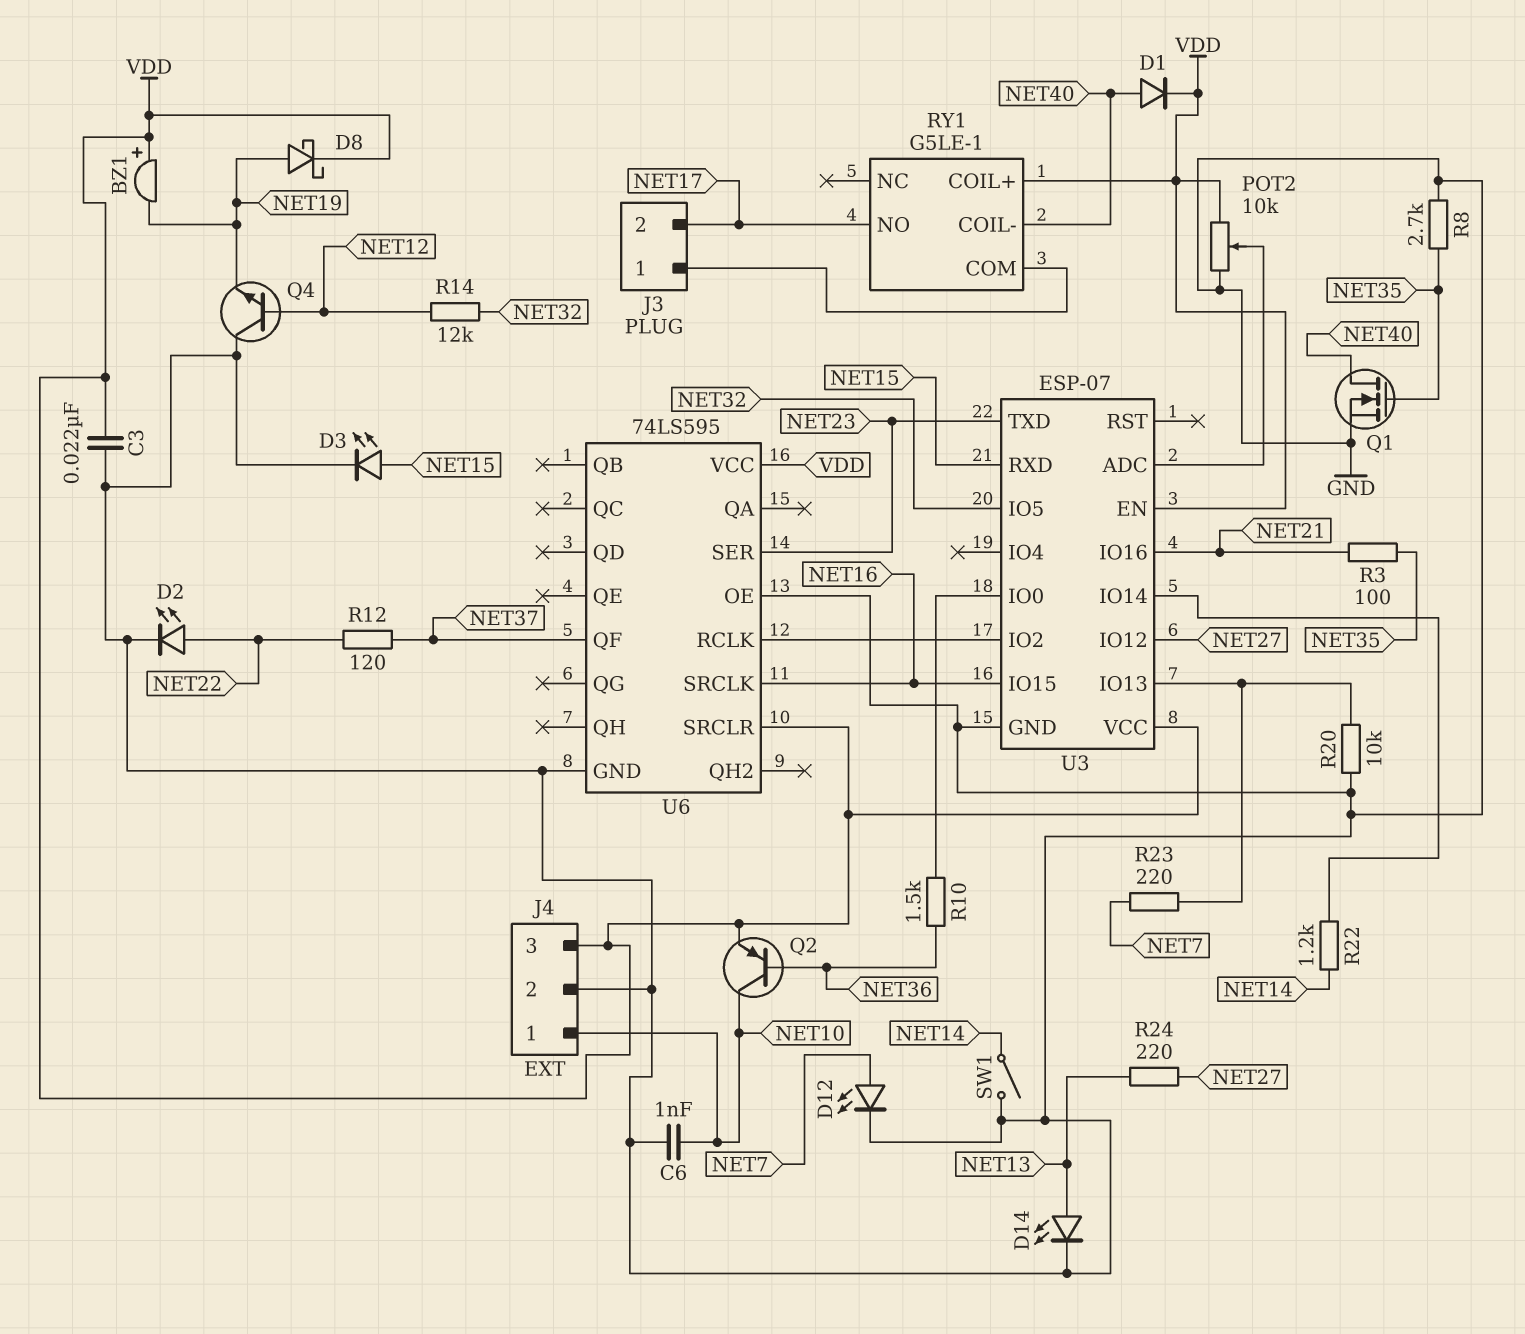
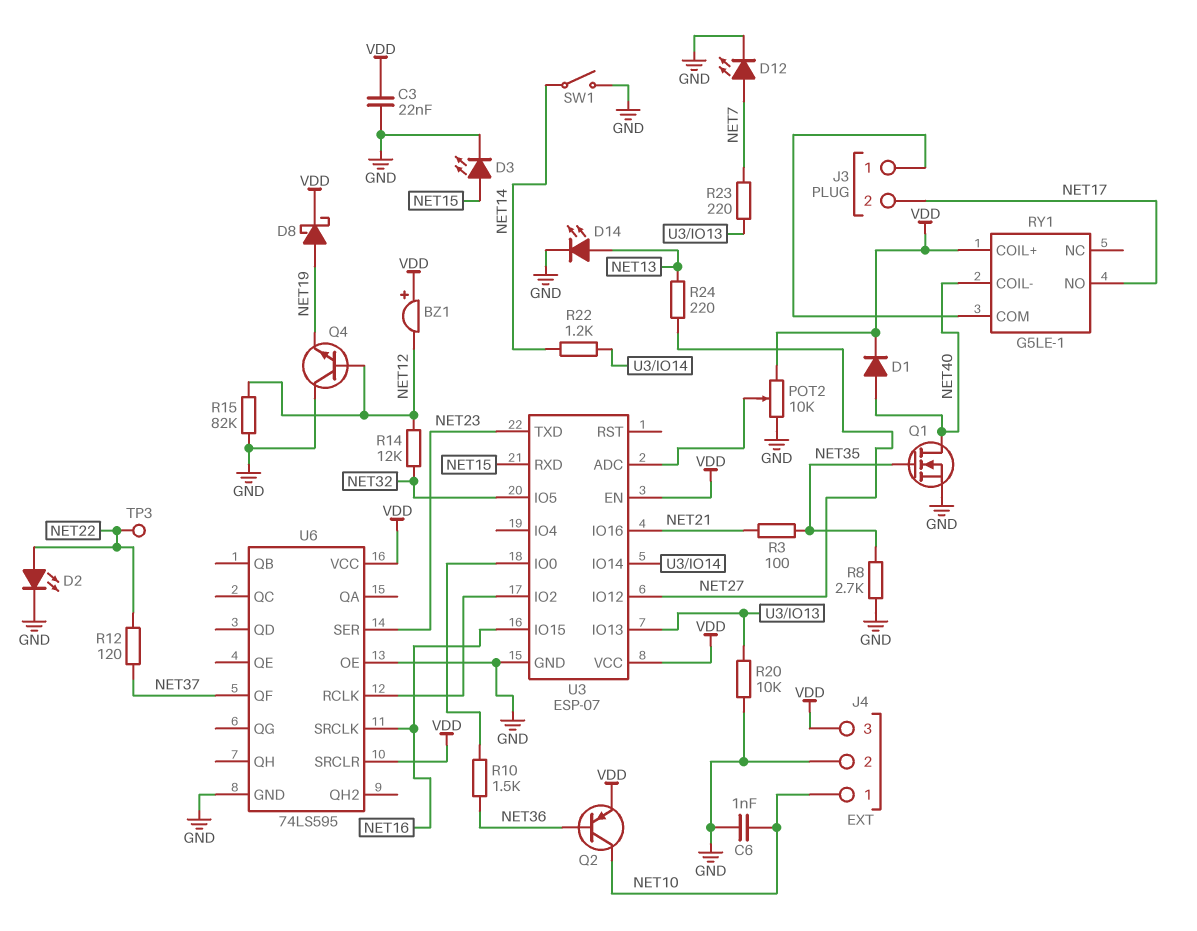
BZ1: buzzer (plus VDD, minus NET19) -> buzzer (plus VDD, minus NET12)
R15: none -> 82k (GND, NET12)
TP3: none -> test point (NET22)

